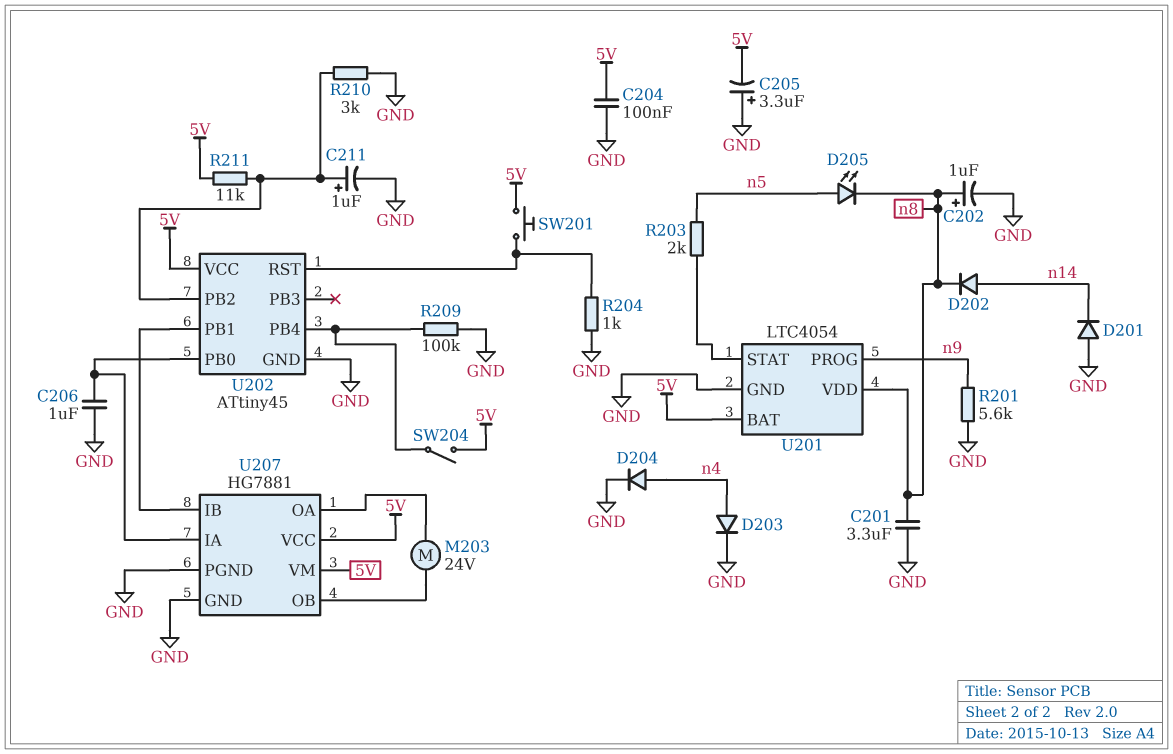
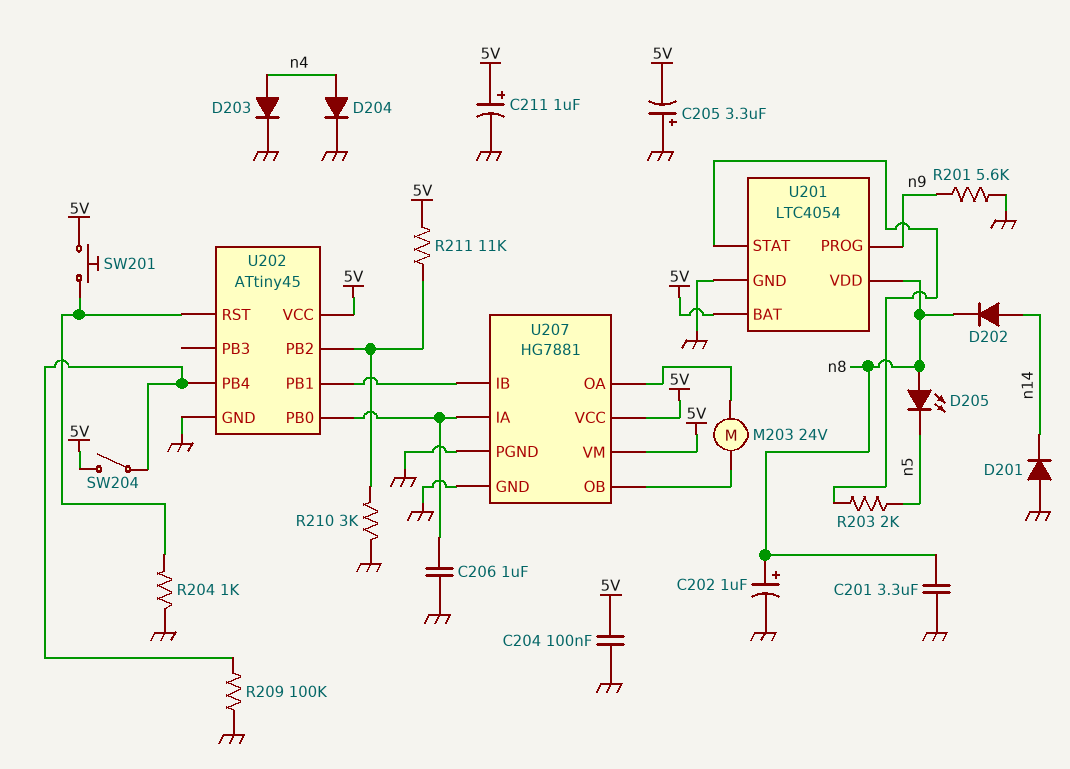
C211: 1uF (plus U202/PB2, minus GND) -> 1uF (plus 5V, minus GND)
D205: LED (A n5, K n8) -> LED (A n8, K n5)

